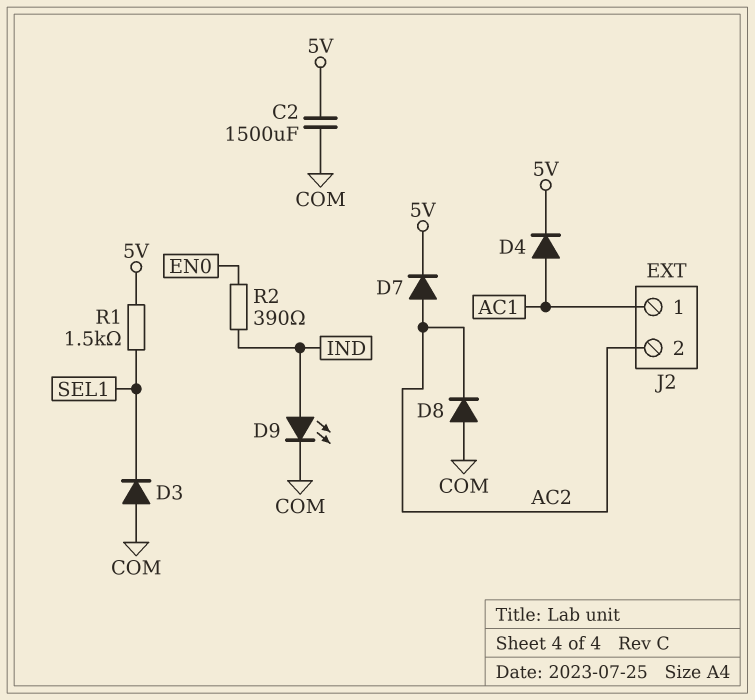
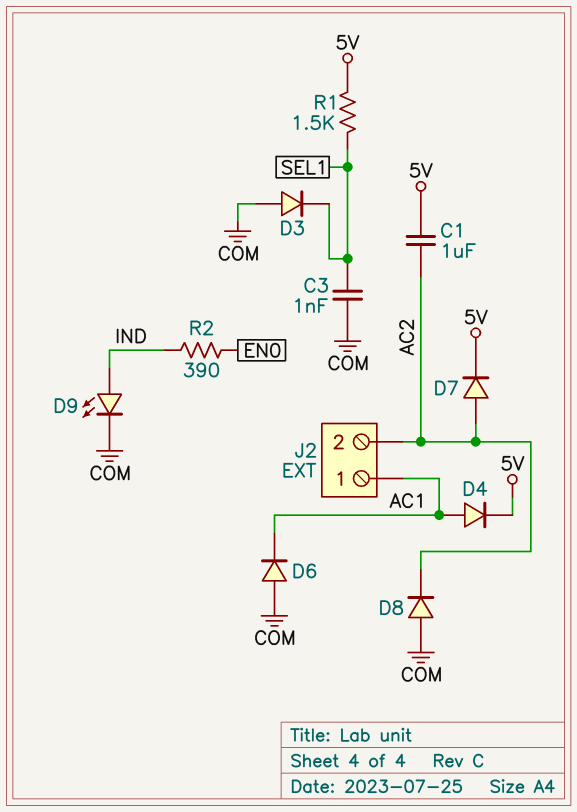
C1: none -> 1uF (5V, AC2)
C2: 1500uF (5V, COM) -> none
C3: none -> 1nF (COM, SEL1)
D6: none -> diode (A COM, K AC1)

